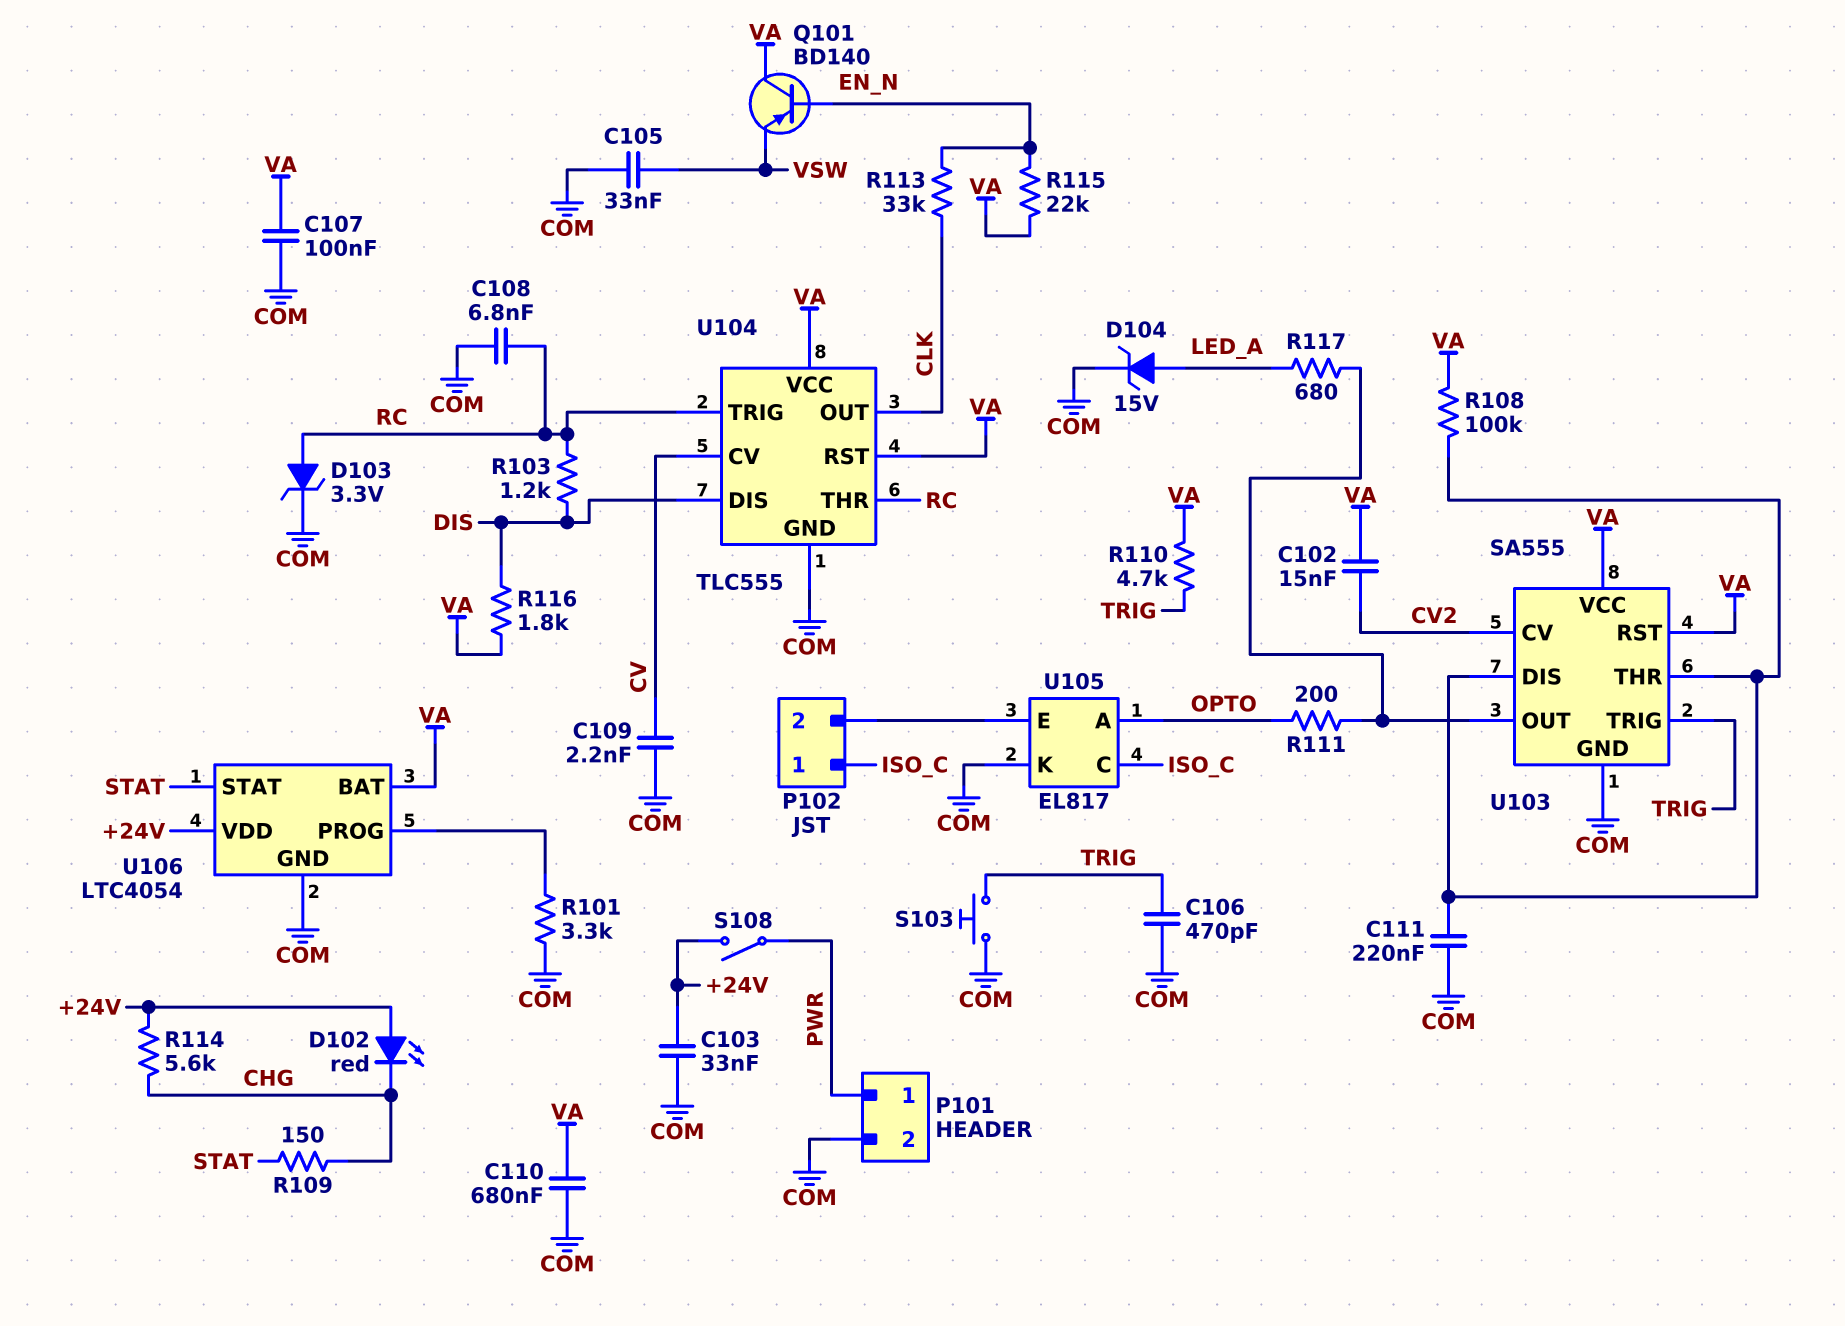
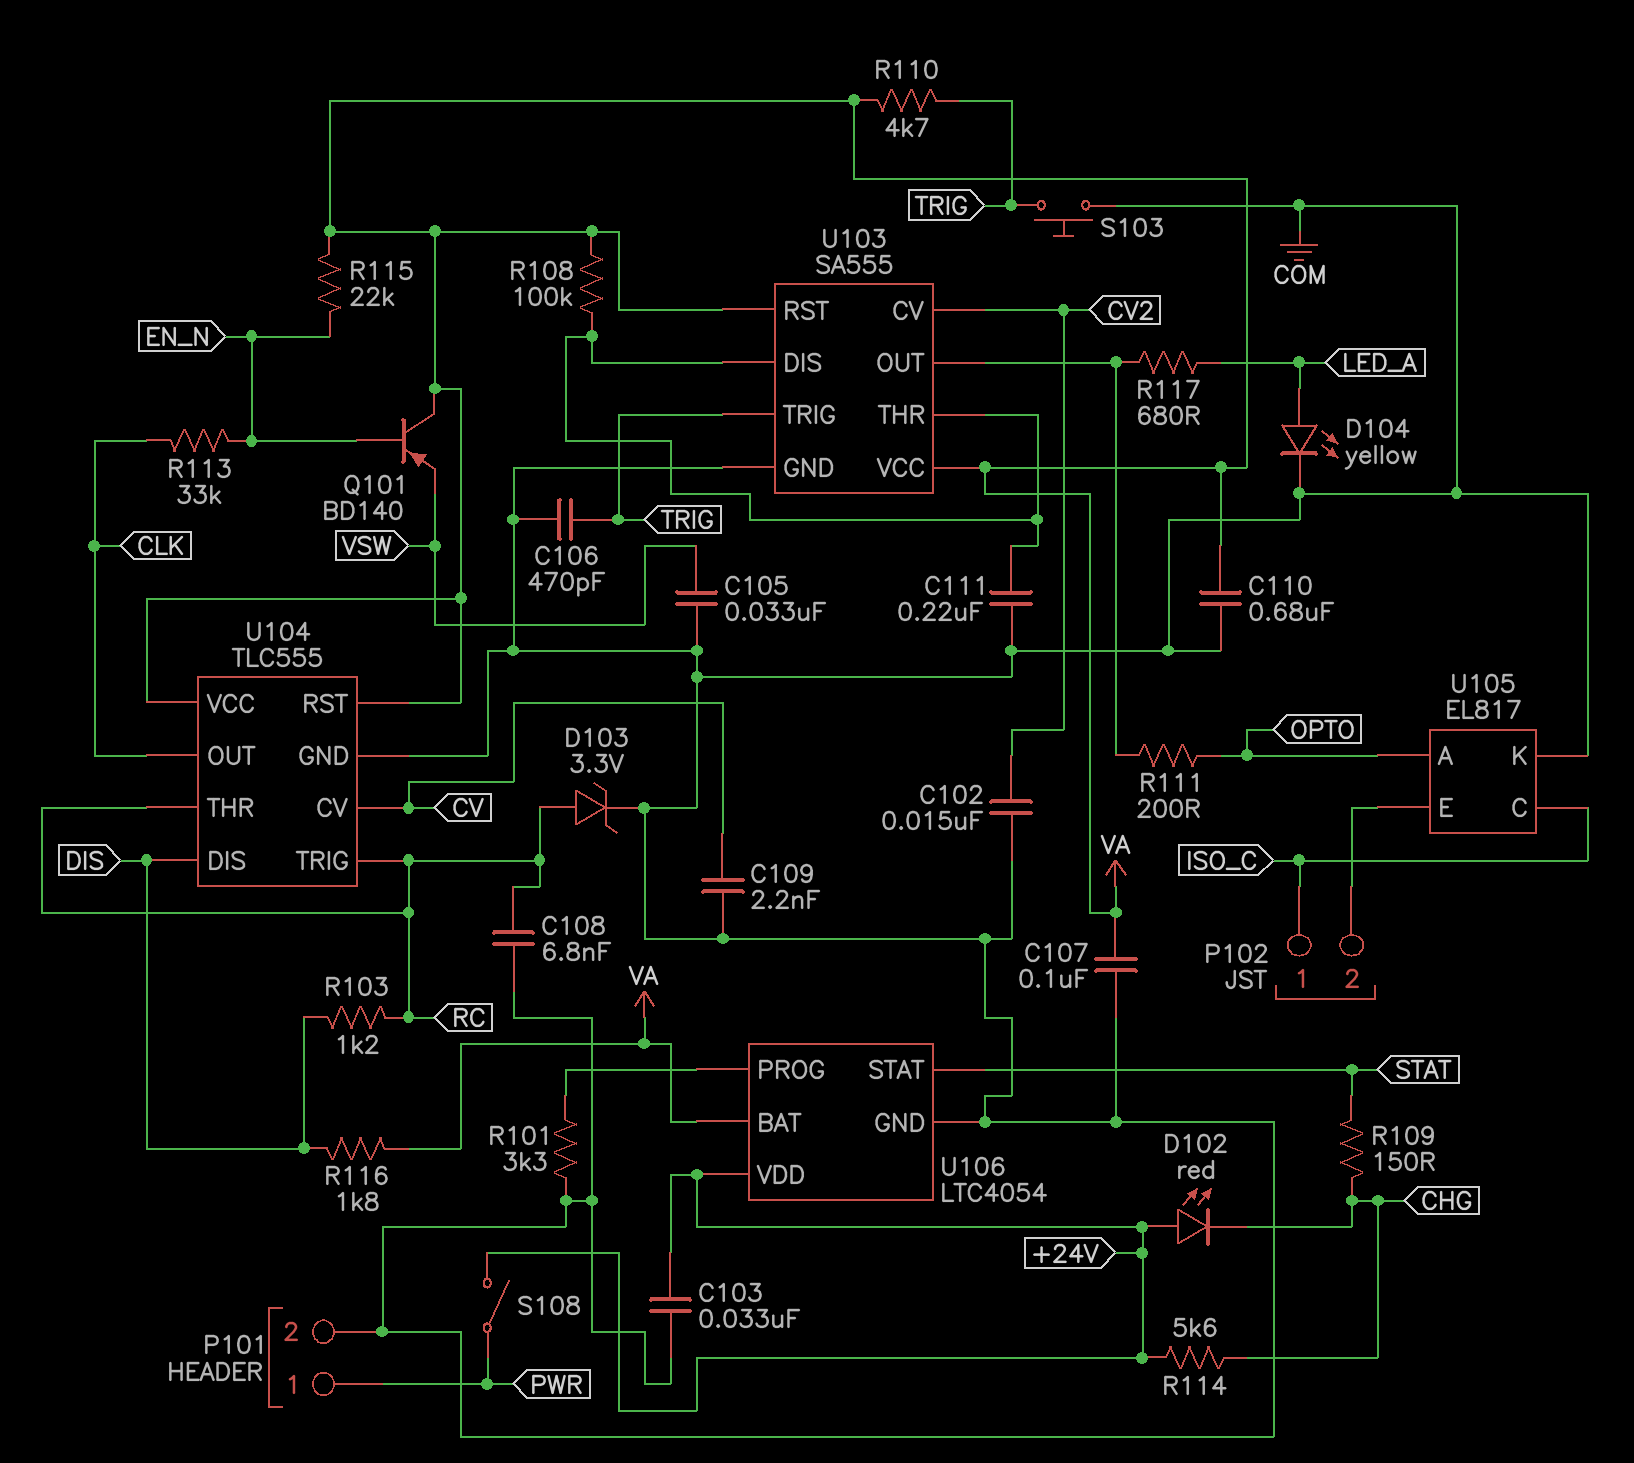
C102: 15nF (CV2, VA) -> 15nF (COM, CV2)
D104: zener 15V (A LED_A, K COM) -> LED yellow (A LED_A, K COM)

